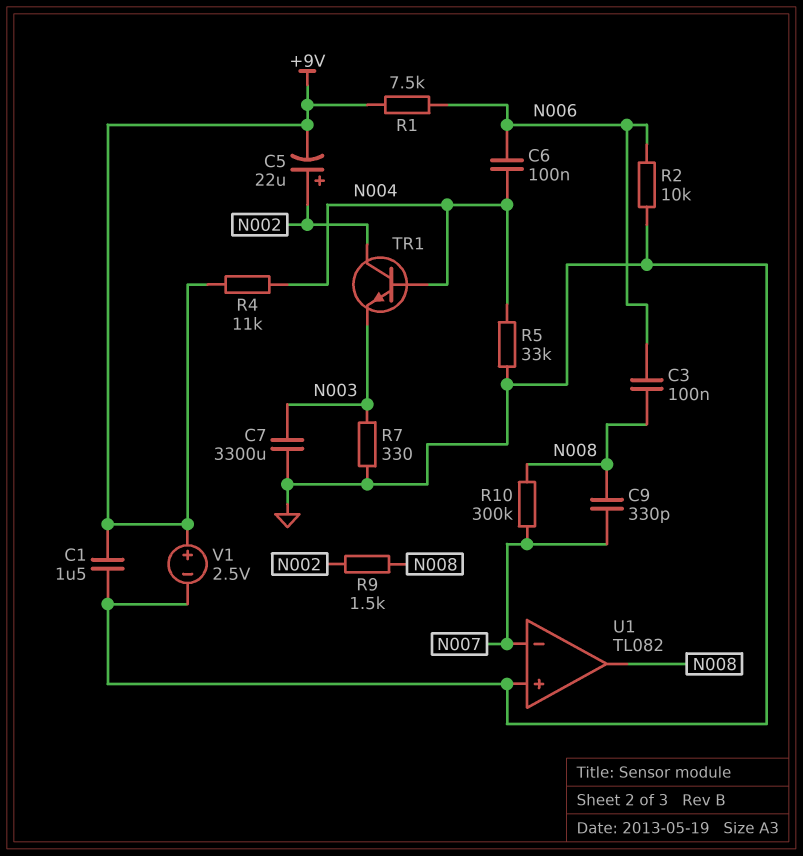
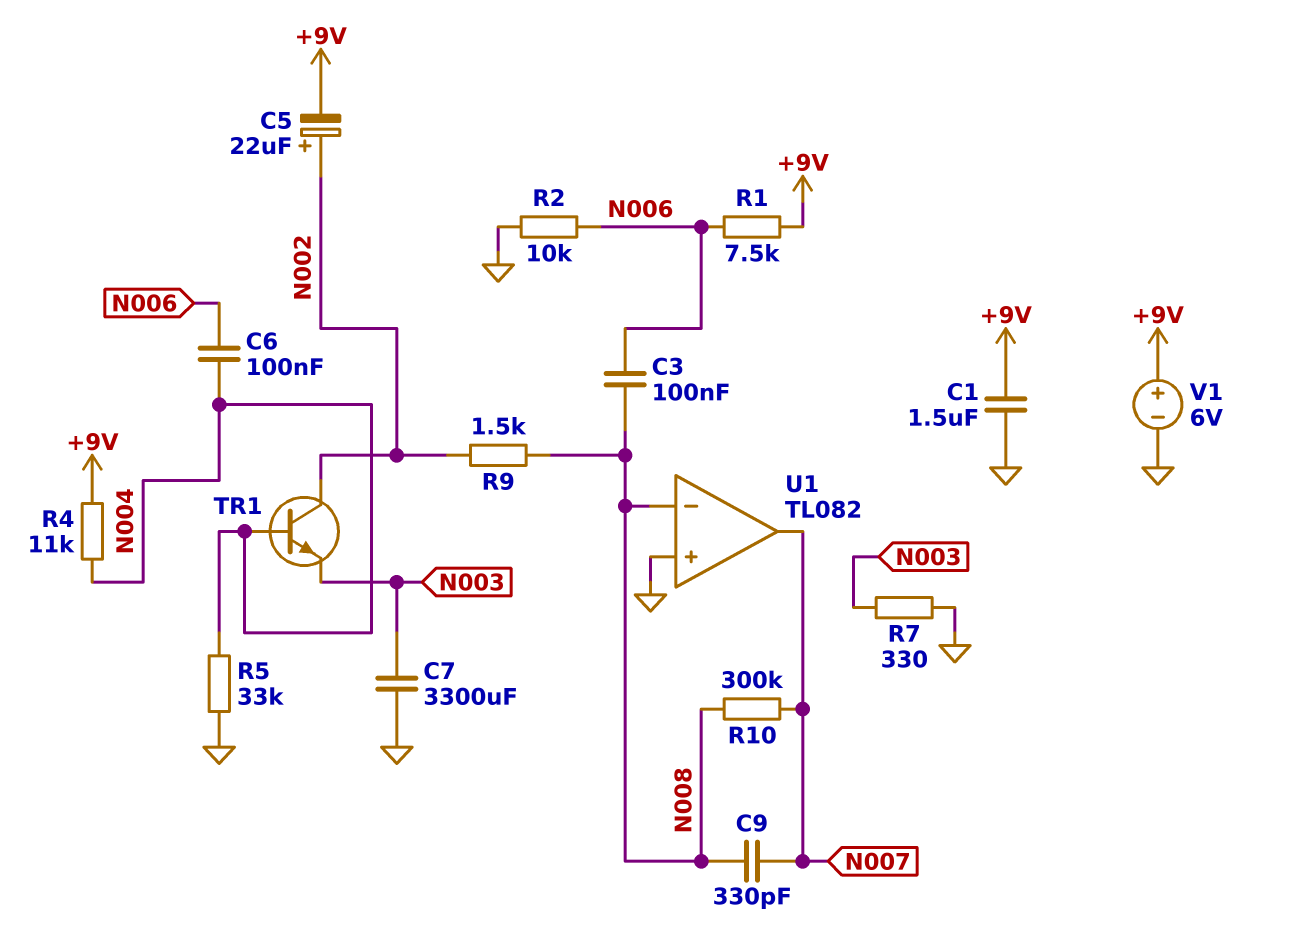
U1 pin in-: N007 -> N008
U1 pin out: N008 -> N007
V1: 2.5V (plus +9V, minus GND) -> 6V (plus +9V, minus GND)

